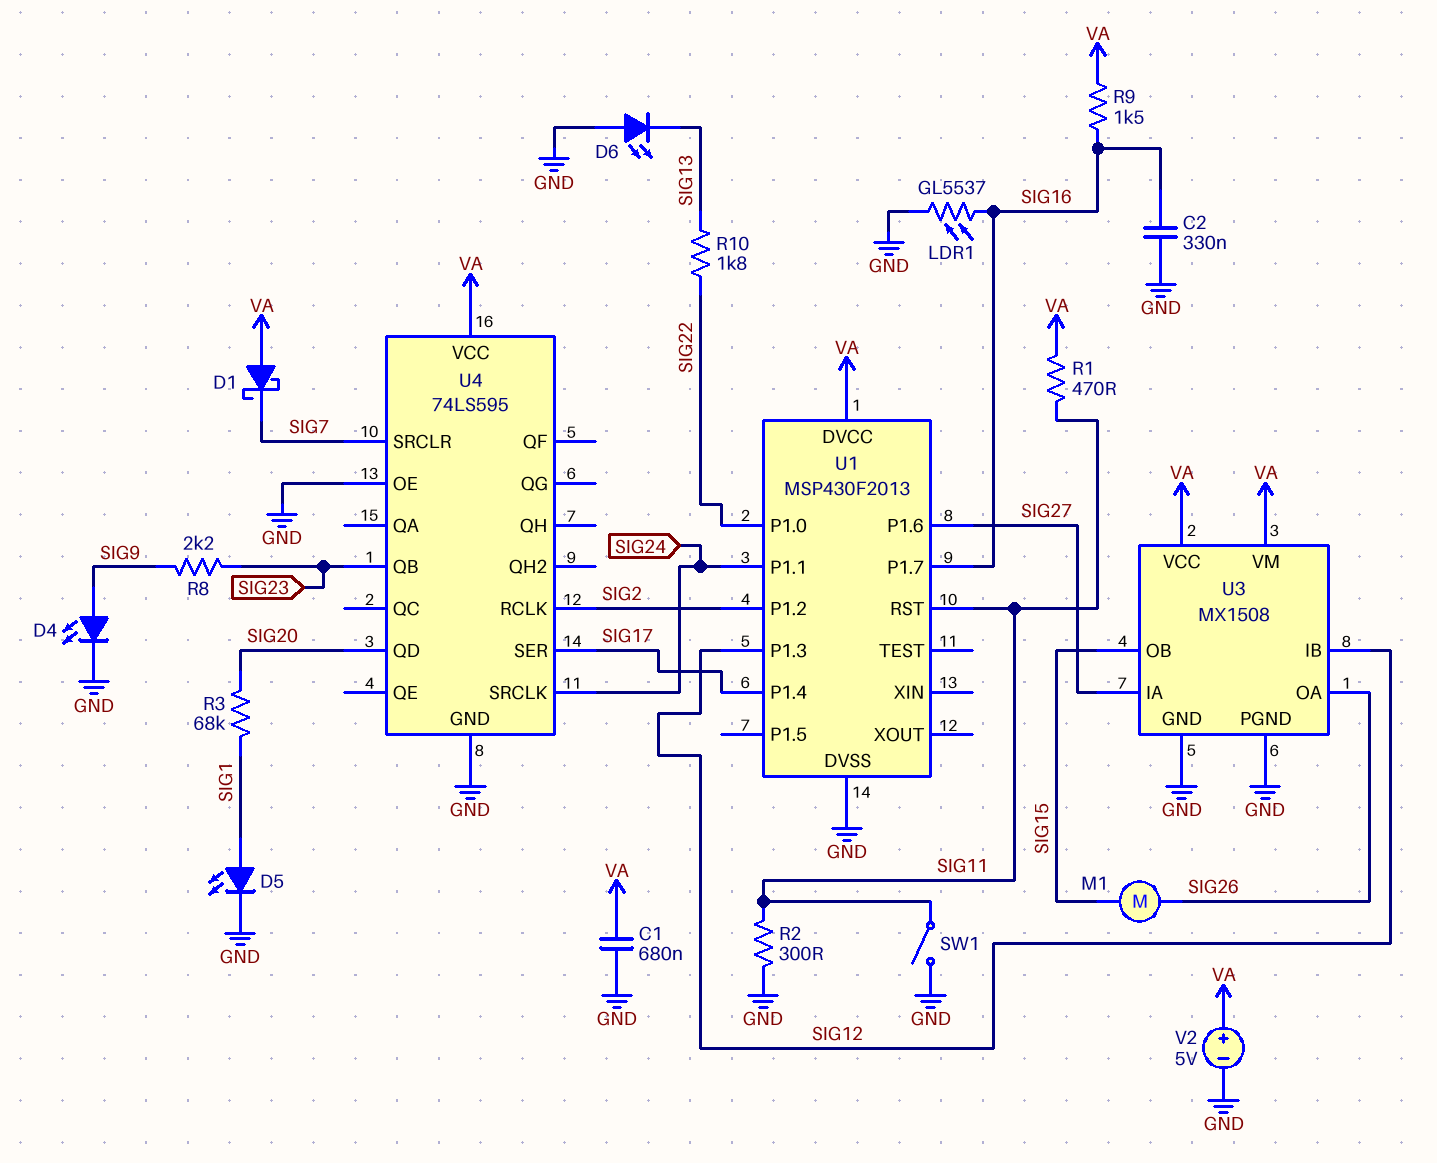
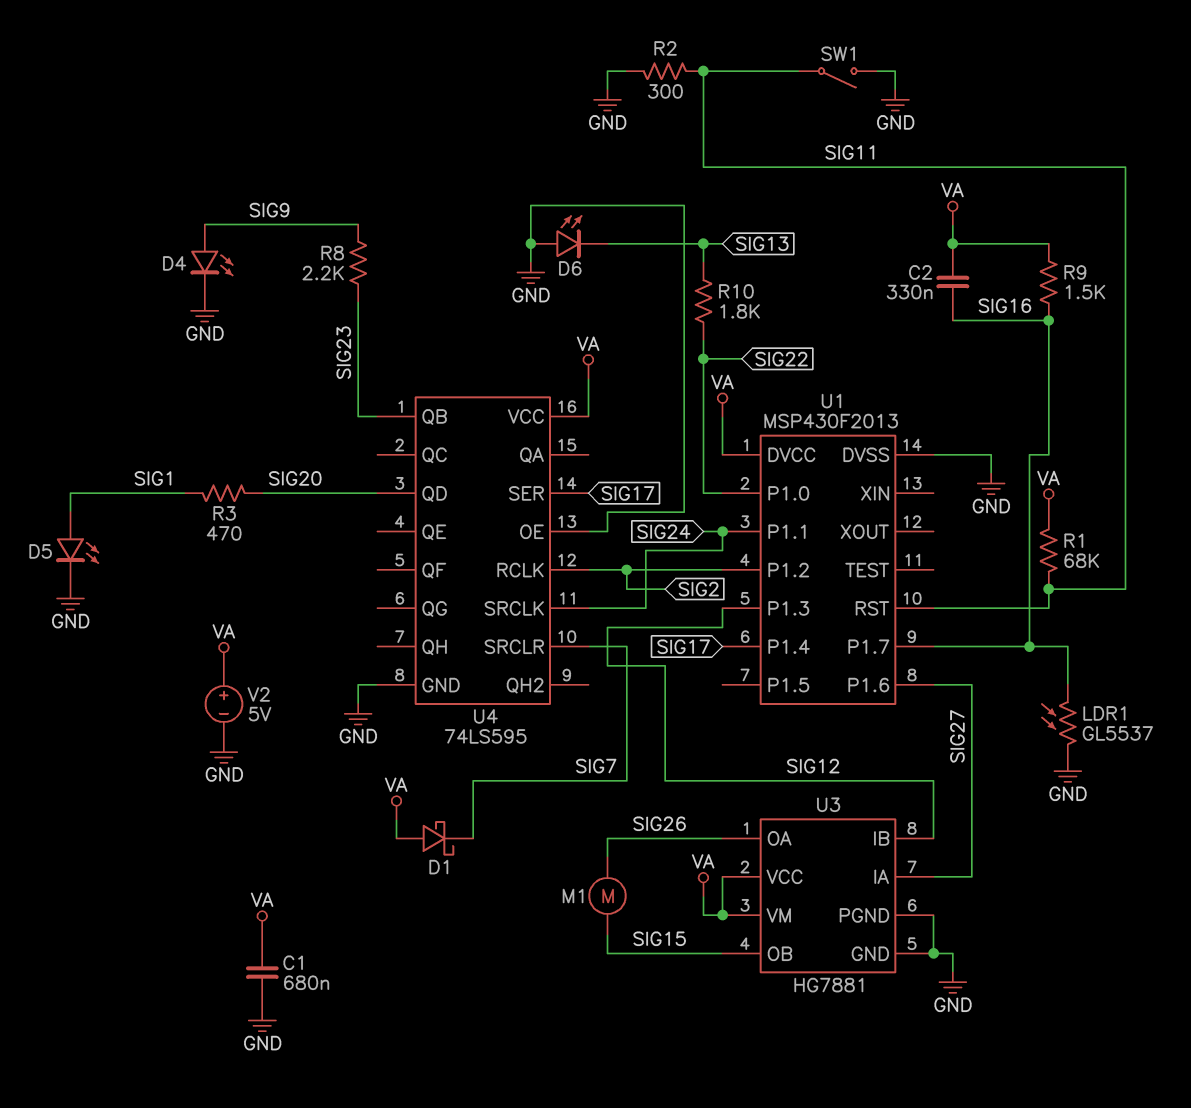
C2: 330nF (GND, SIG16) -> 330nF (SIG16, VA)
R1: 470 (SIG11, VA) -> 68k (SIG11, VA)
R3: 68k (SIG1, SIG20) -> 470 (SIG1, SIG20)
U3: MX1508 -> HG7881

